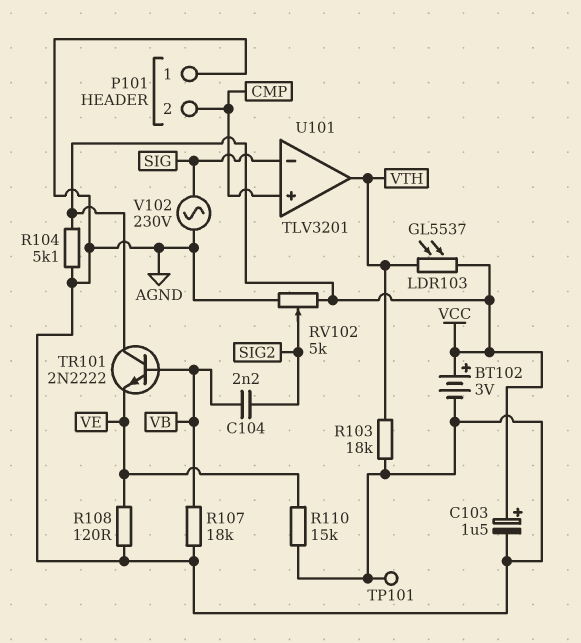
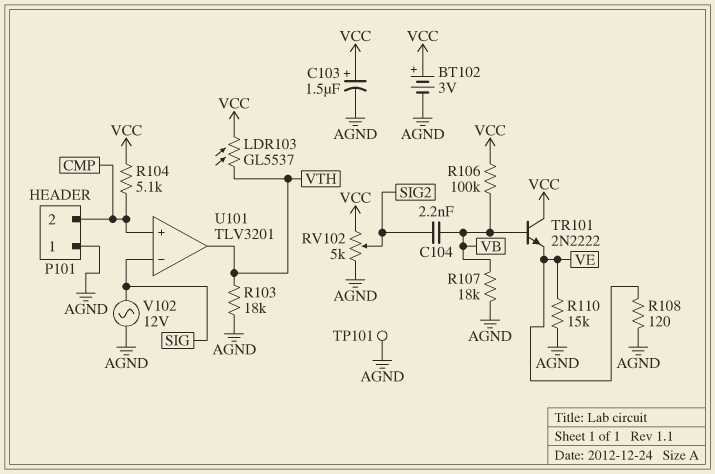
R104: 5.1k (AGND, VCC) -> 5.1k (CMP, VCC)
R106: none -> 100k (VB, VCC)
V102: AC 230V (AGND, SIG) -> AC 12V (AGND, SIG)

